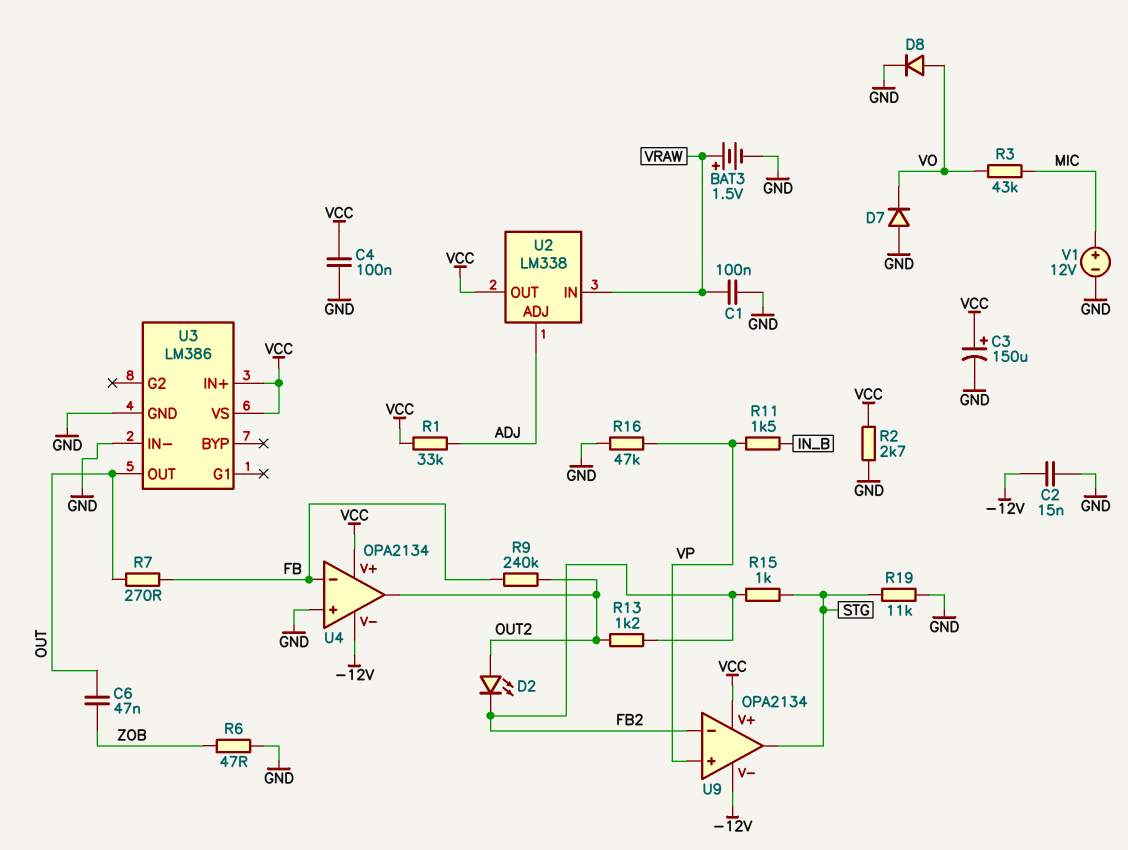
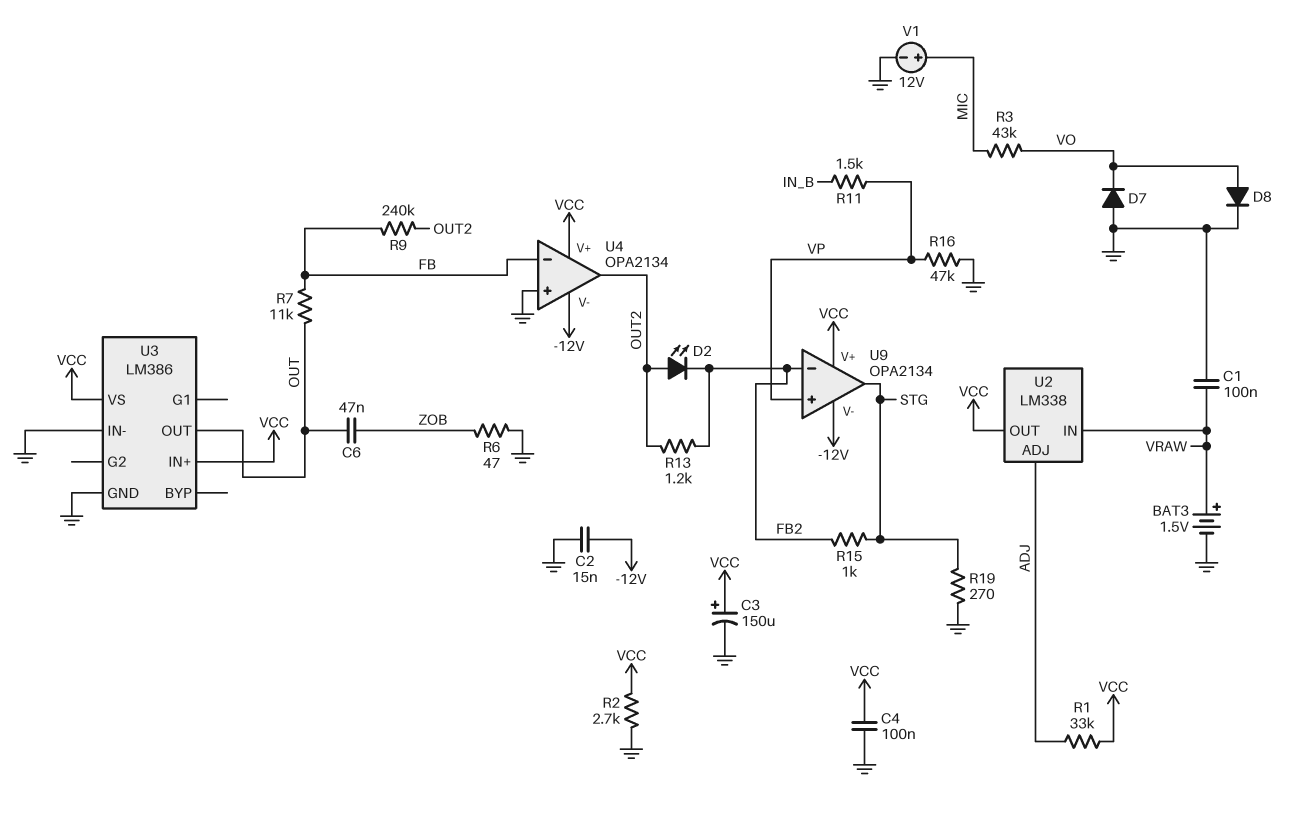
R7: 270 (FB, OUT) -> 11k (FB, OUT)
R19: 11k (GND, STG) -> 270 (GND, STG)

